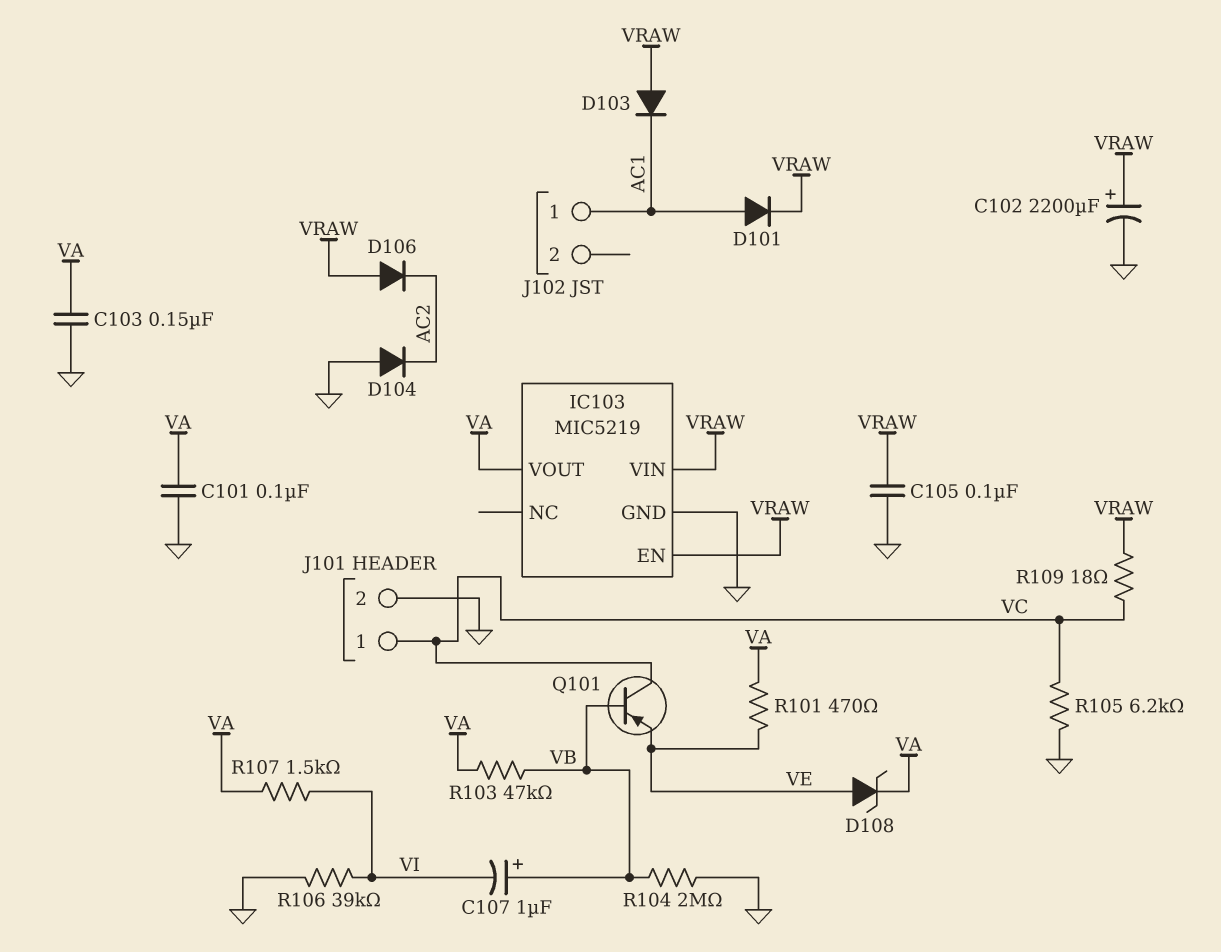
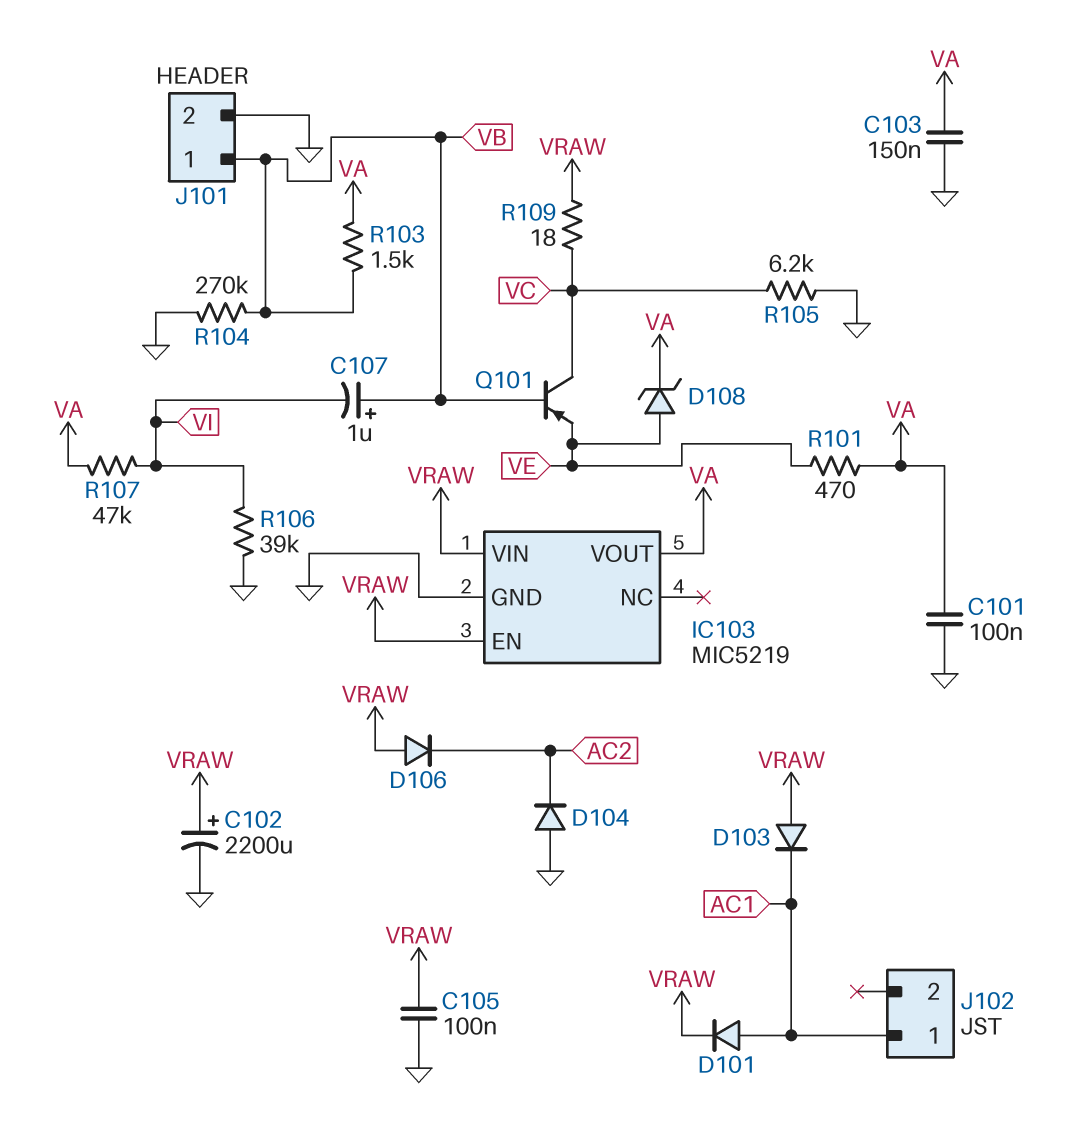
J101 pin 1: VC -> VB
R103: 47k (VA, VB) -> 1.5k (VA, VB)
R104: 2M (GND, VB) -> 270k (GND, VB)
R107: 1.5k (VA, VI) -> 47k (VA, VI)

